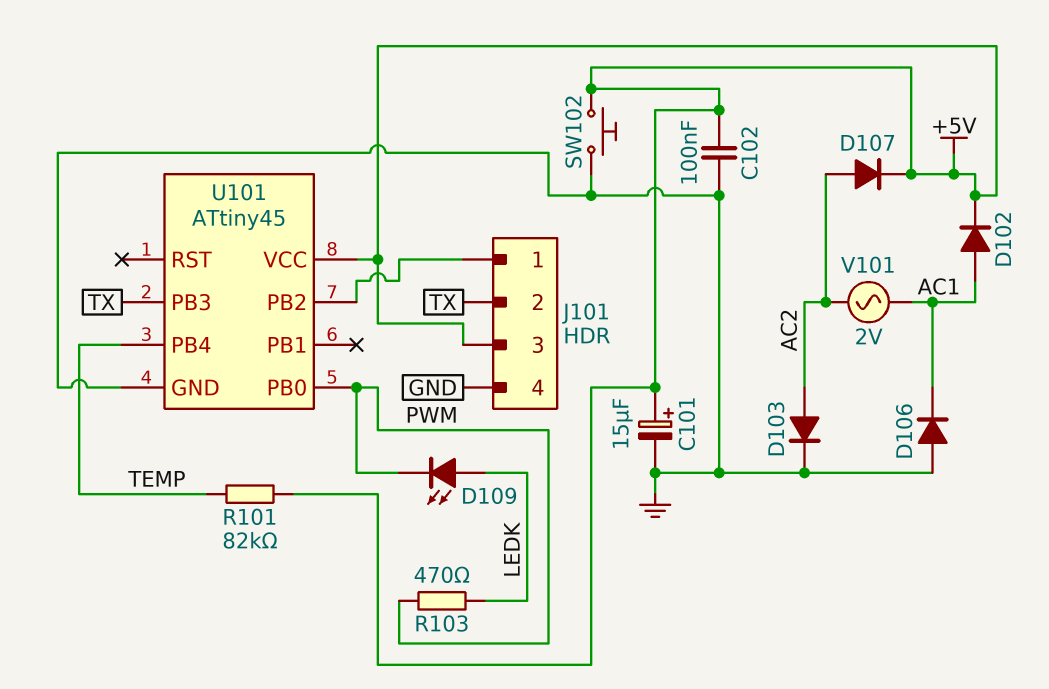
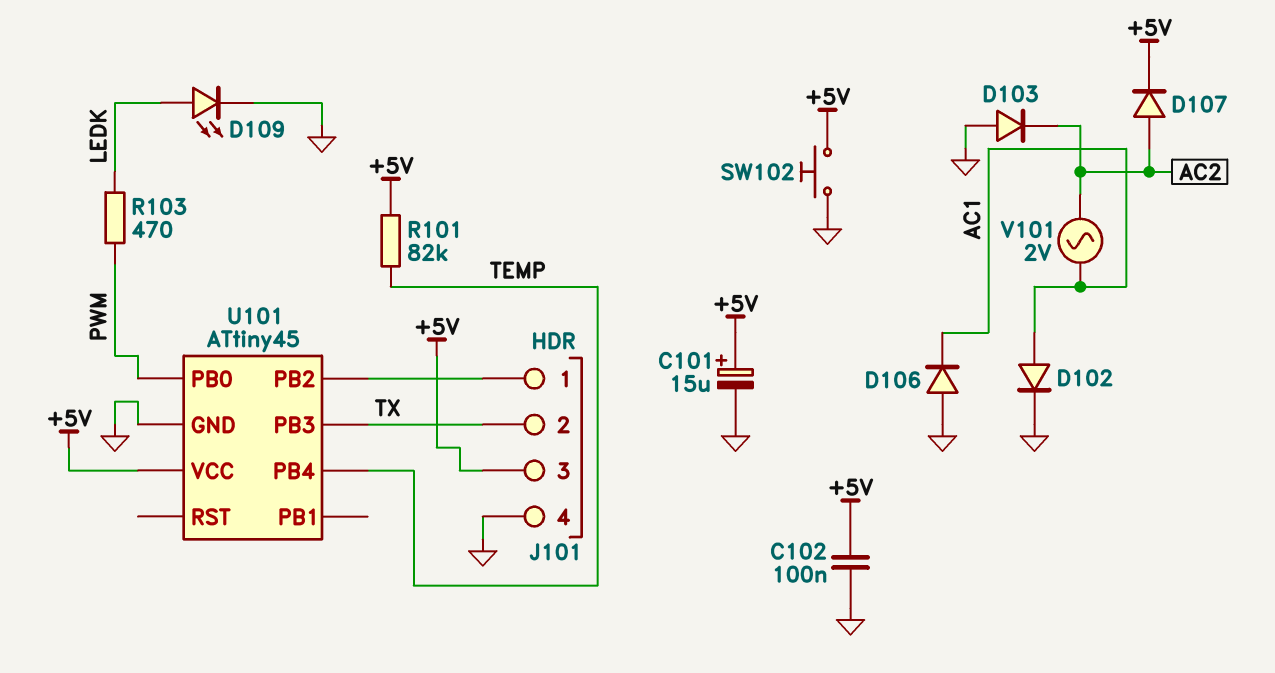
D102: diode (A AC1, K +5V) -> diode (A AC1, K GND)
D103: diode (A AC2, K GND) -> diode (A GND, K AC2)
D109: LED (A LEDK, K PWM) -> LED (A LEDK, K GND)

